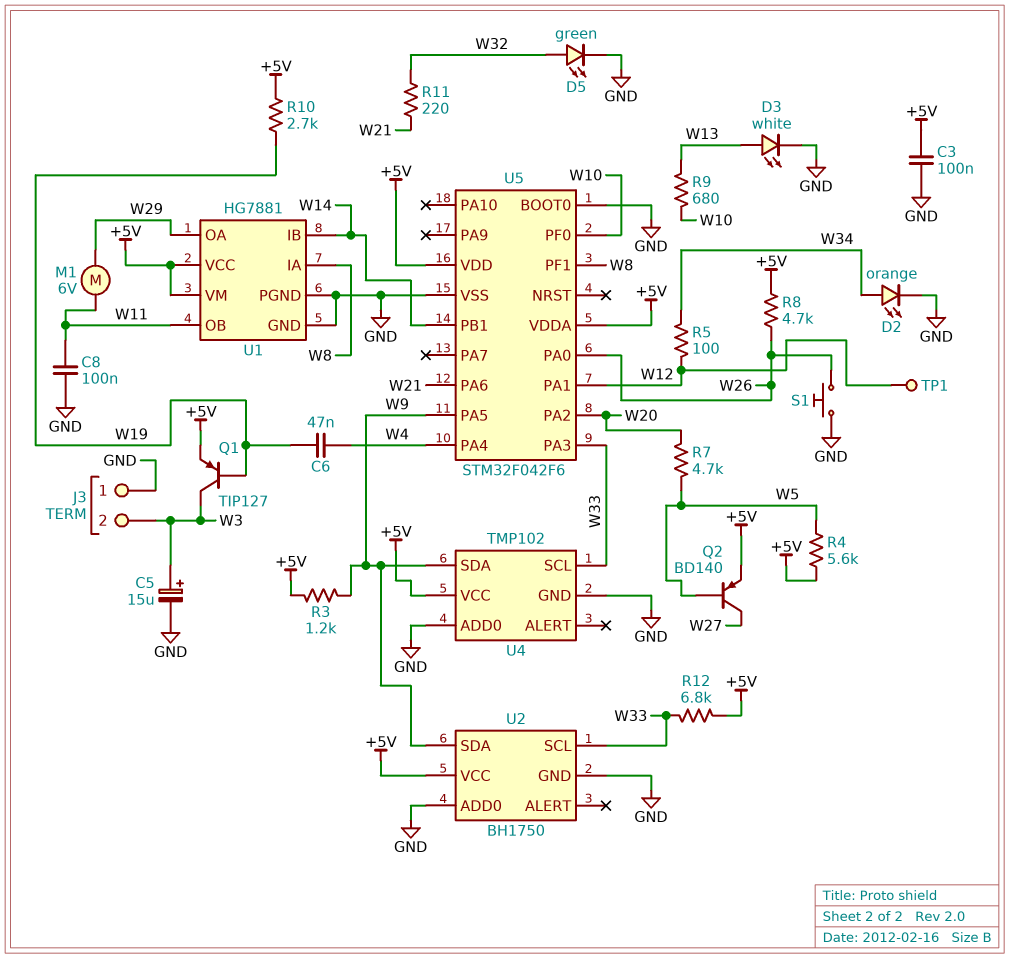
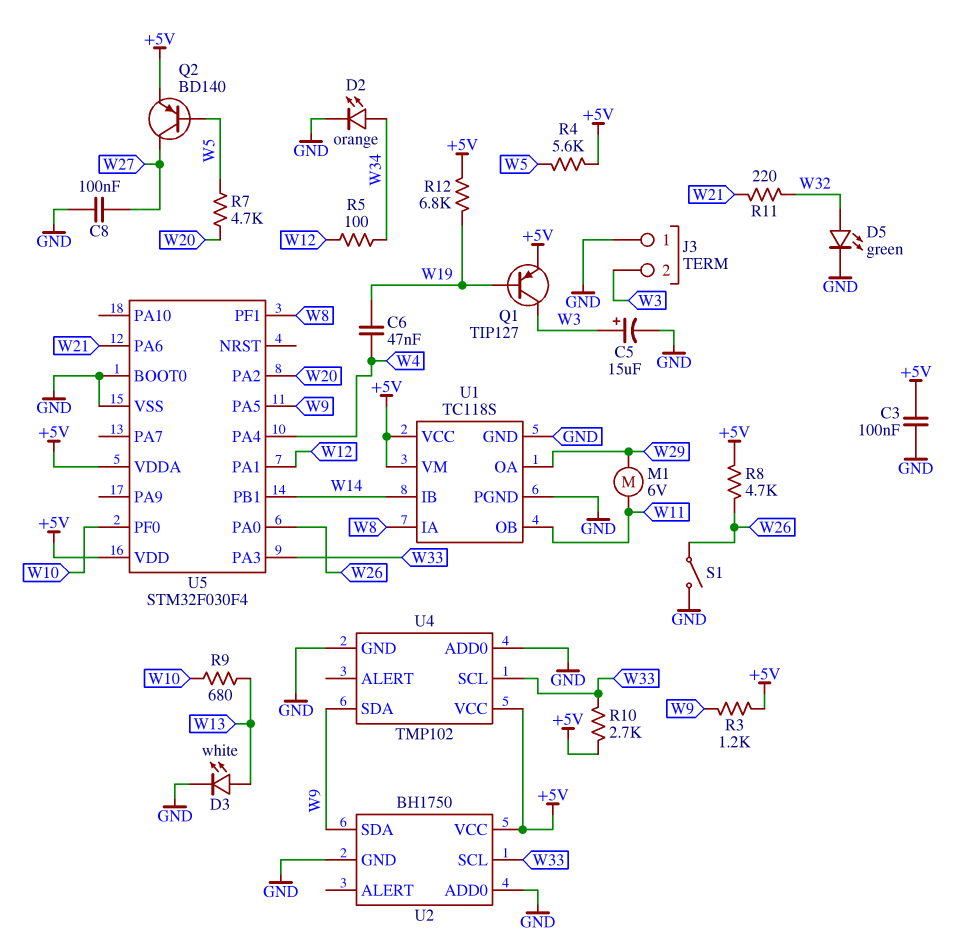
C8: 100nF (GND, W11) -> 100nF (GND, W27)
R10: 2.7k (+5V, W19) -> 2.7k (+5V, W33)
R12: 6.8k (+5V, W33) -> 6.8k (+5V, W19)
S1: button (GND, W26) -> switch (GND, W26)
TP1: test point (W12) -> none
U1: HG7881 -> TC118S
U5: STM32F042F6 -> STM32F030F4

